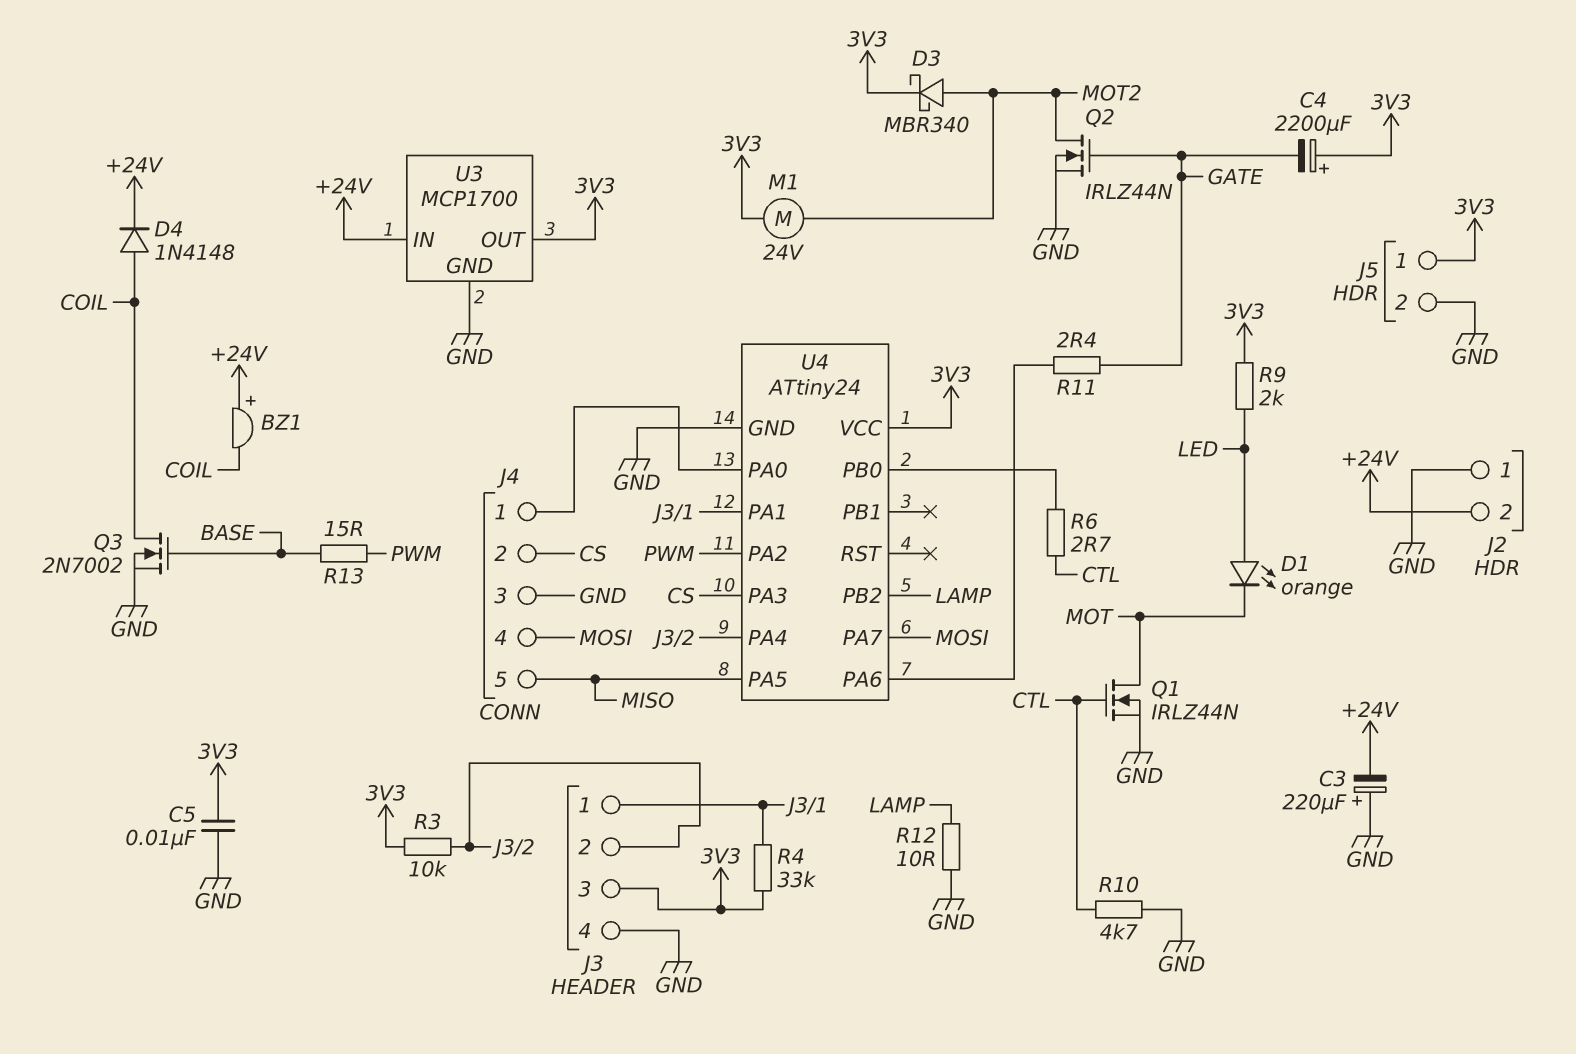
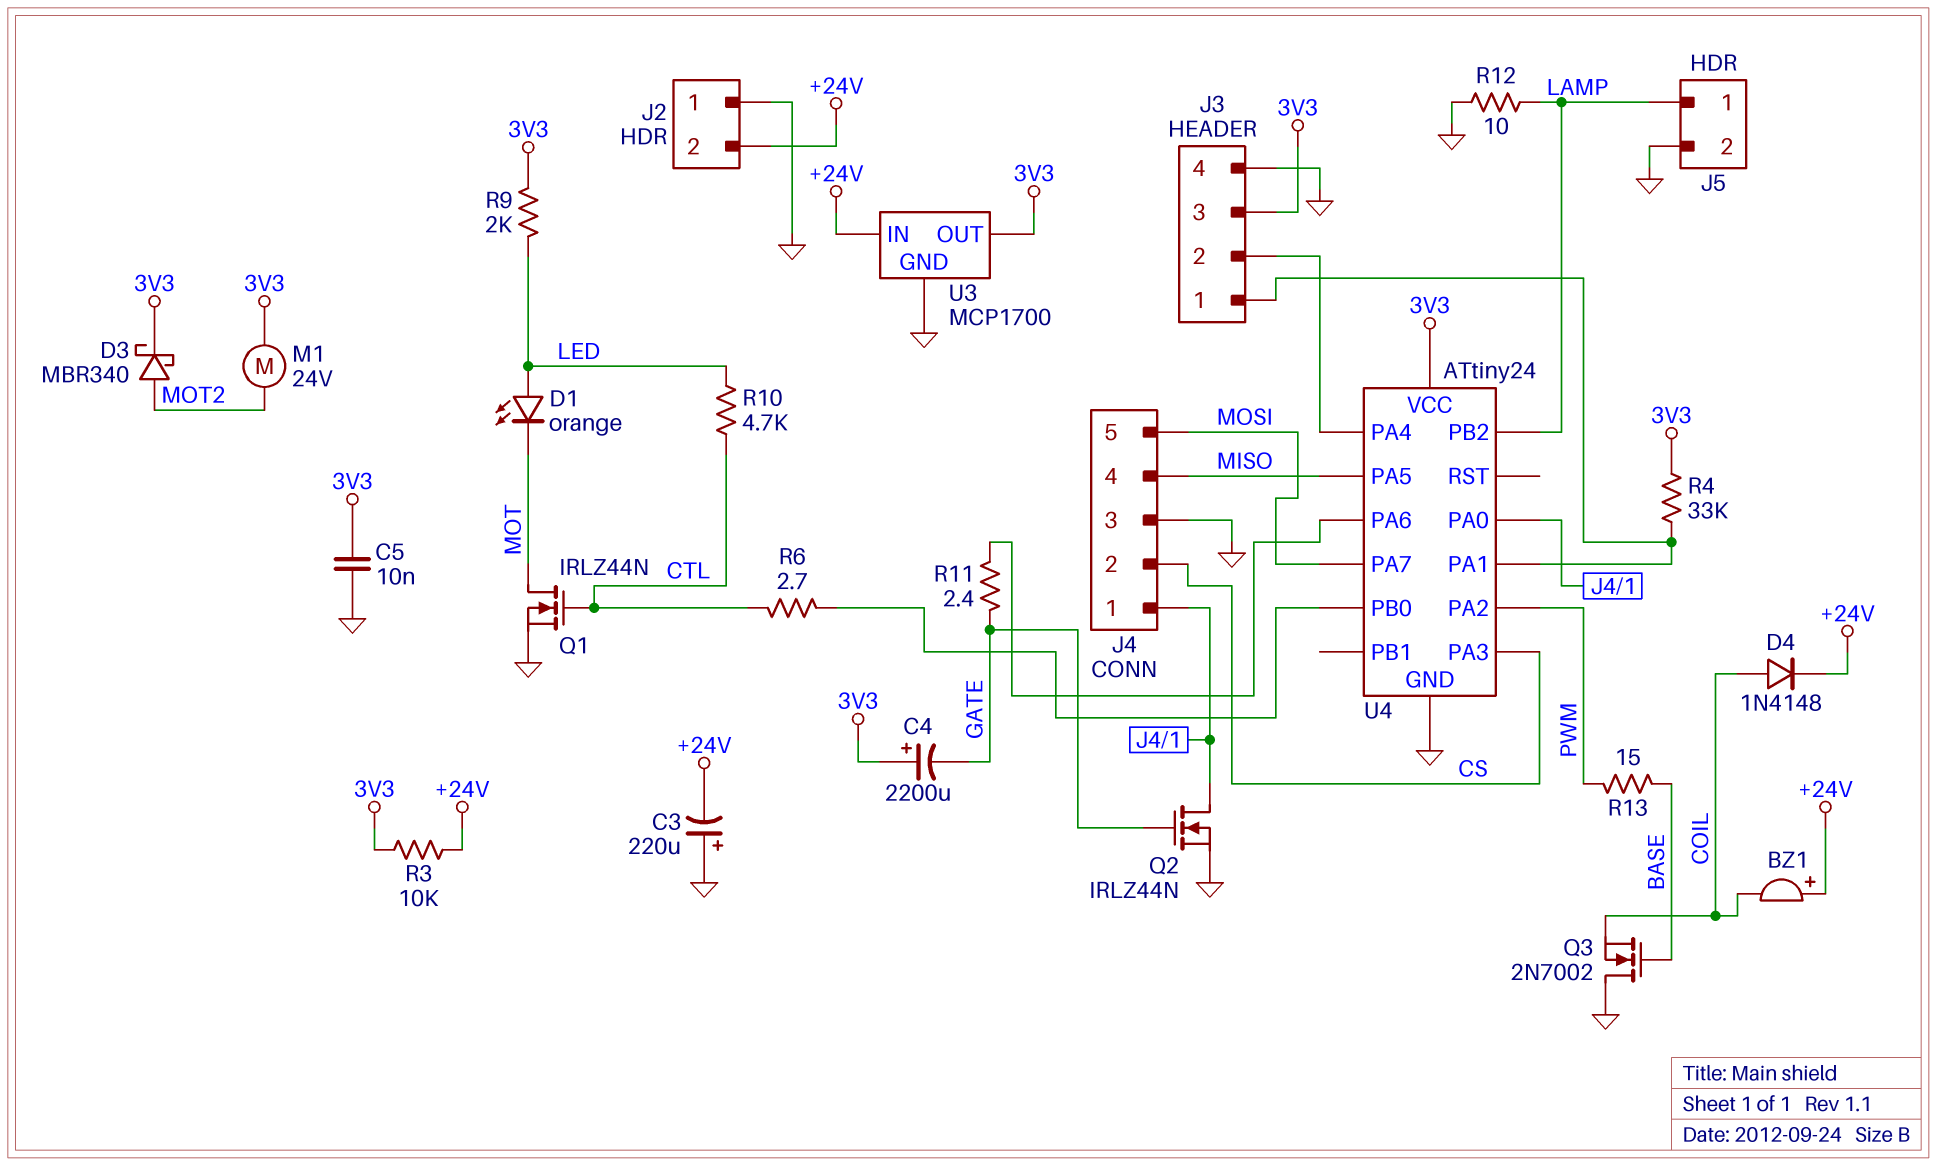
J4 pin 4: MOSI -> MISO
J4 pin 5: MISO -> MOSI
J5 pin 1: 3V3 -> LAMP
Q2: NMOS IRLZ44N (G GATE, D MOT2, S GND) -> NMOS IRLZ44N (G GATE, D J4/1, S GND)
Q3: NMOS 2N7002 (G BASE, D COIL, S GND) -> NMOS 2N7002 (G BASE, D GND, S COIL)
R3: 10k (3V3, J3/2) -> 10k (+24V, 3V3)
R10: 4.7k (CTL, GND) -> 4.7k (CTL, LED)

